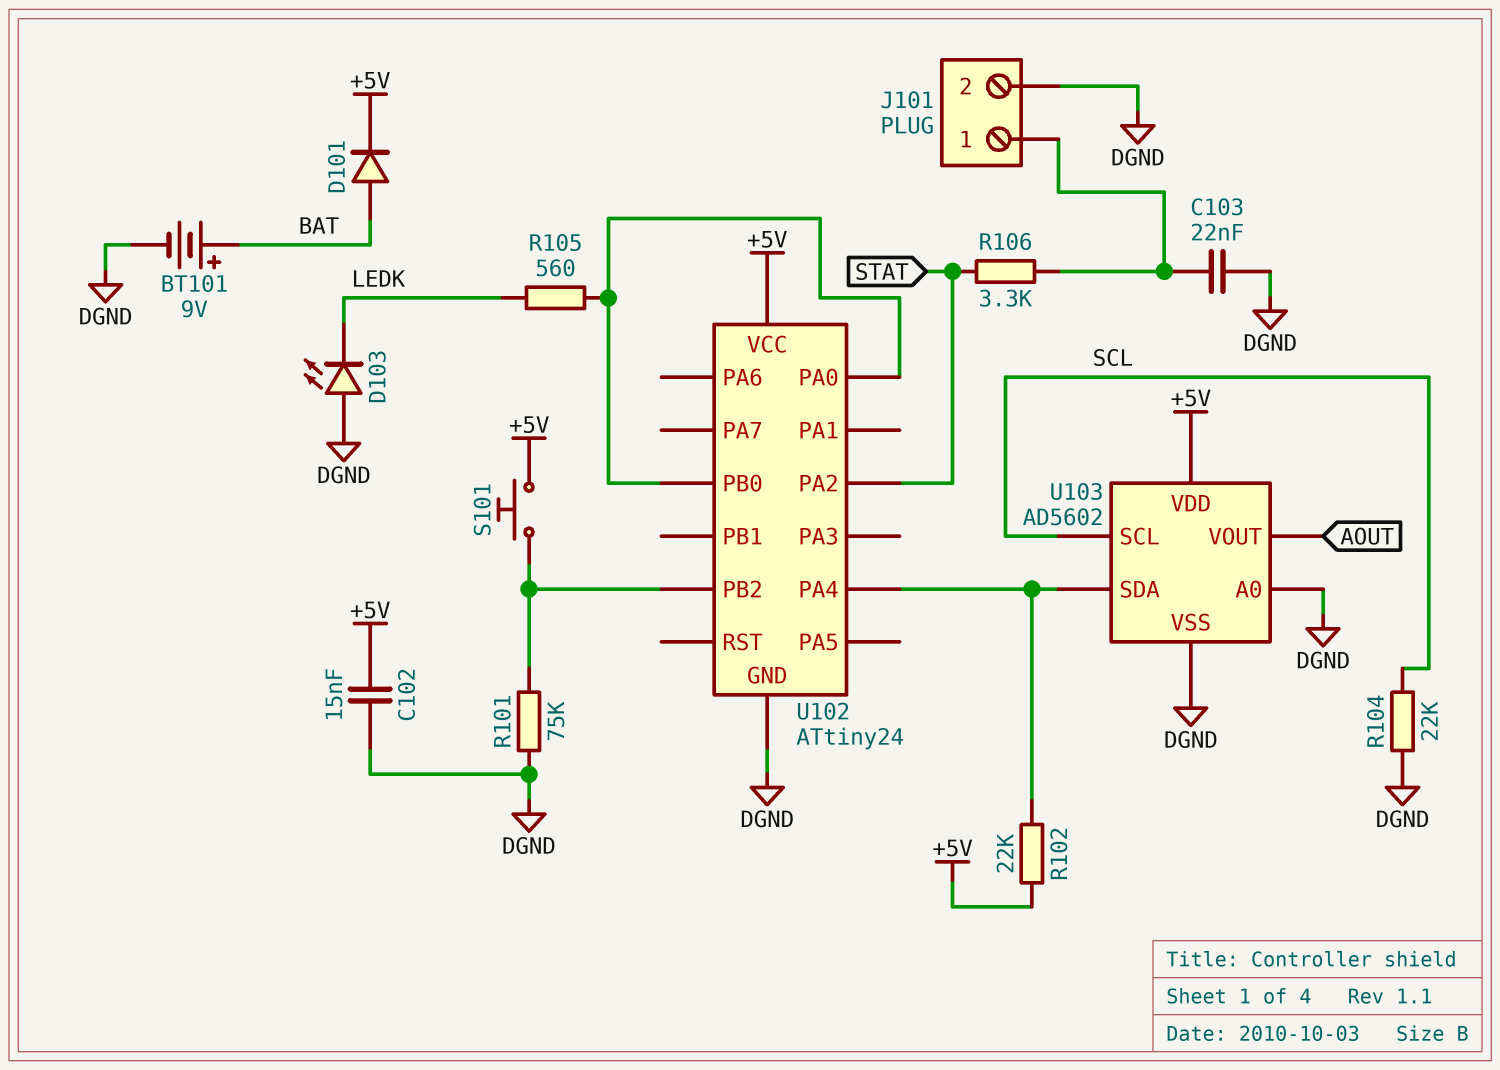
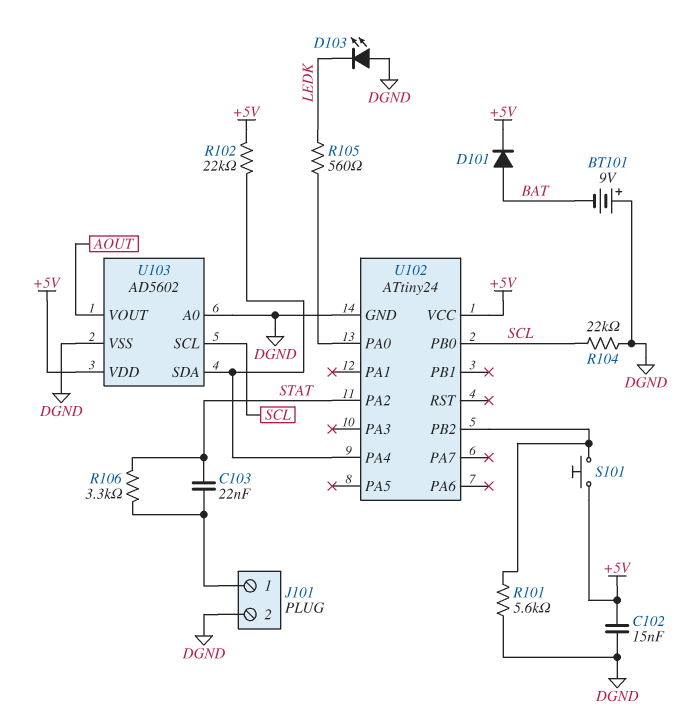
BT101: 9V (plus BAT, minus DGND) -> 9V (plus DGND, minus BAT)
C103: 22nF (DGND, J101/1) -> 22nF (J101/1, STAT)
R101: 75k (DGND, U102/PB2) -> 5.6k (DGND, U102/PB2)
U102 pin PB0: U102/PA0 -> SCL

